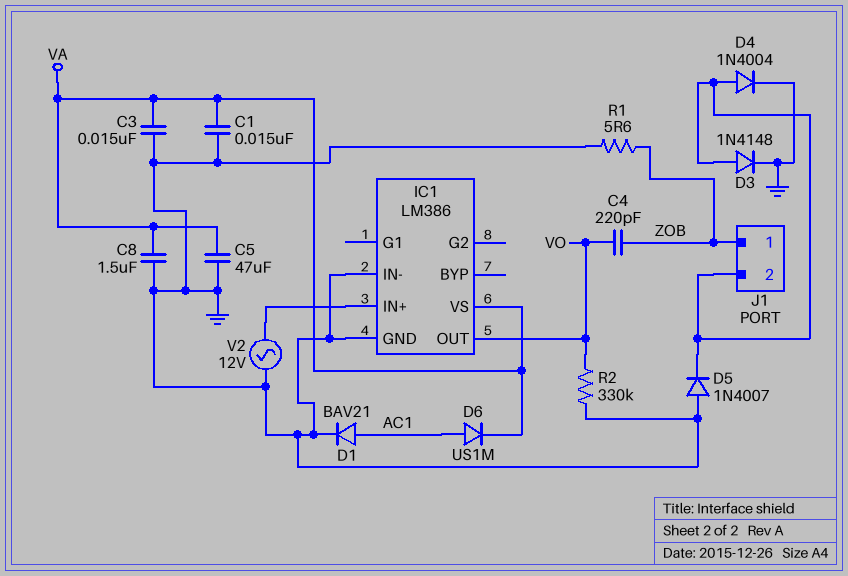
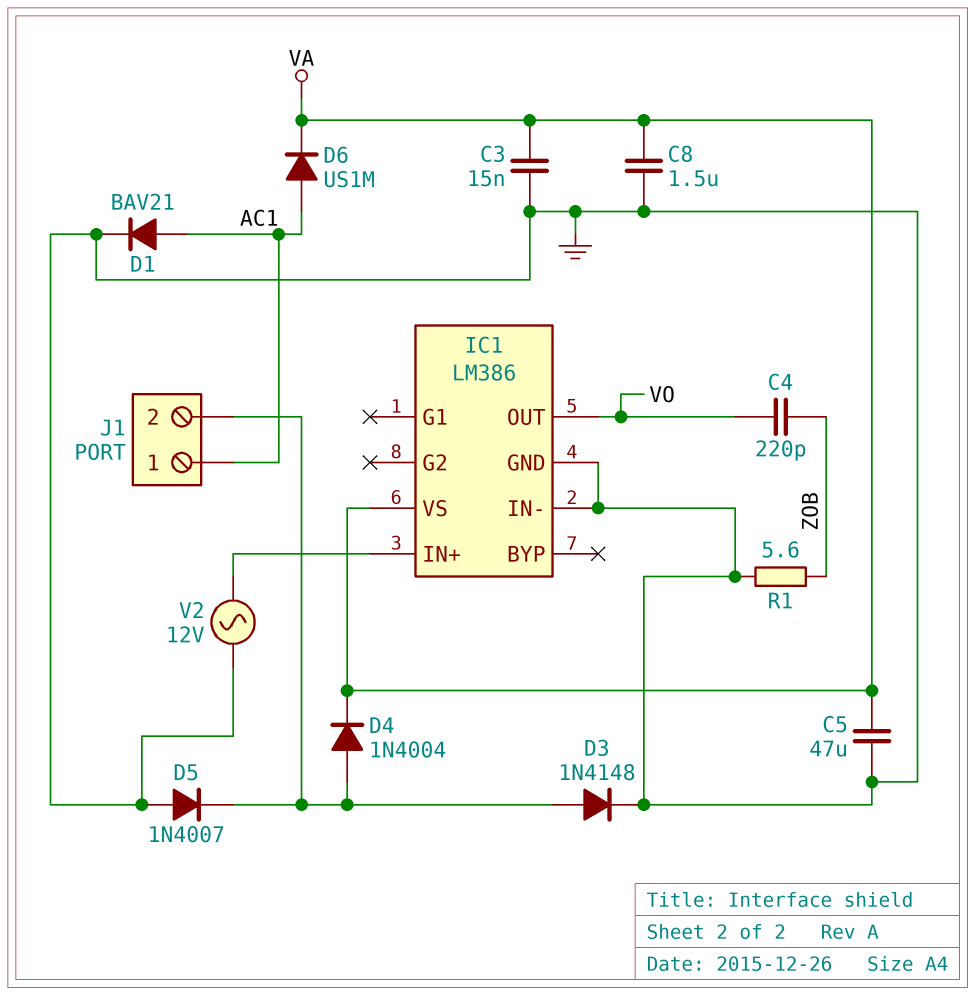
C1: 15nF (GND, VA) -> none
D4: diode 1N4004 (A J1/2, K GND) -> diode 1N4004 (A J1/2, K VA)
J1 pin 1: ZOB -> AC1
R2: 330k (GND, VO) -> none

